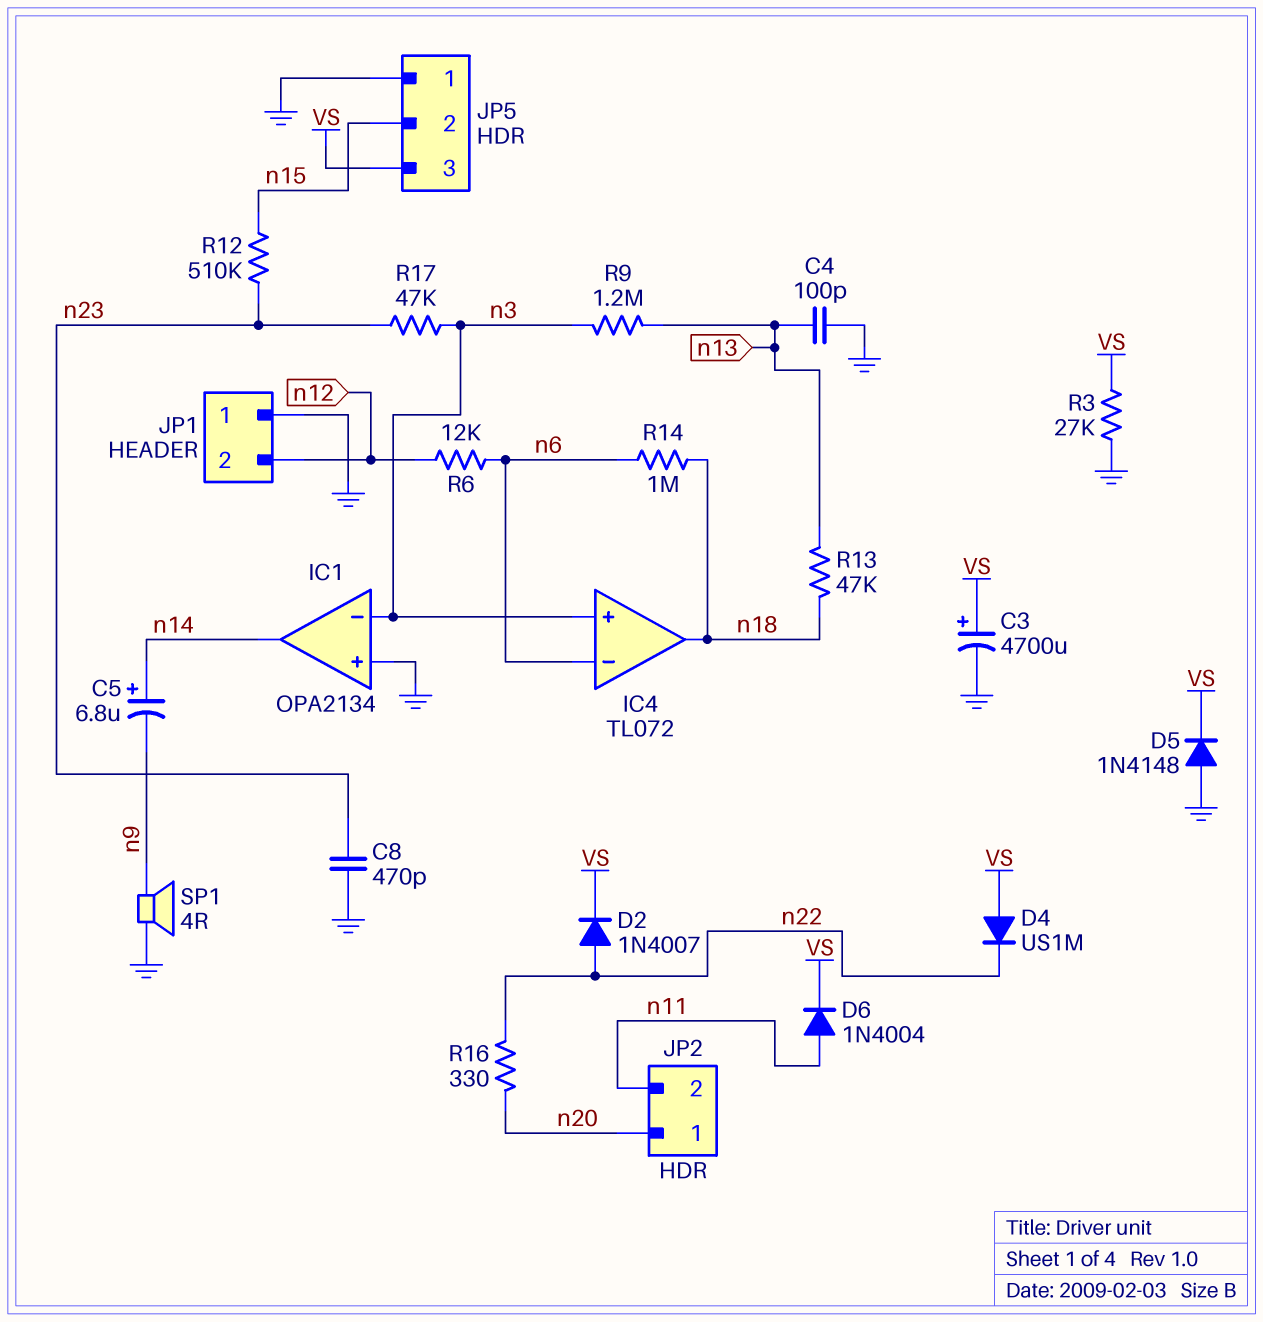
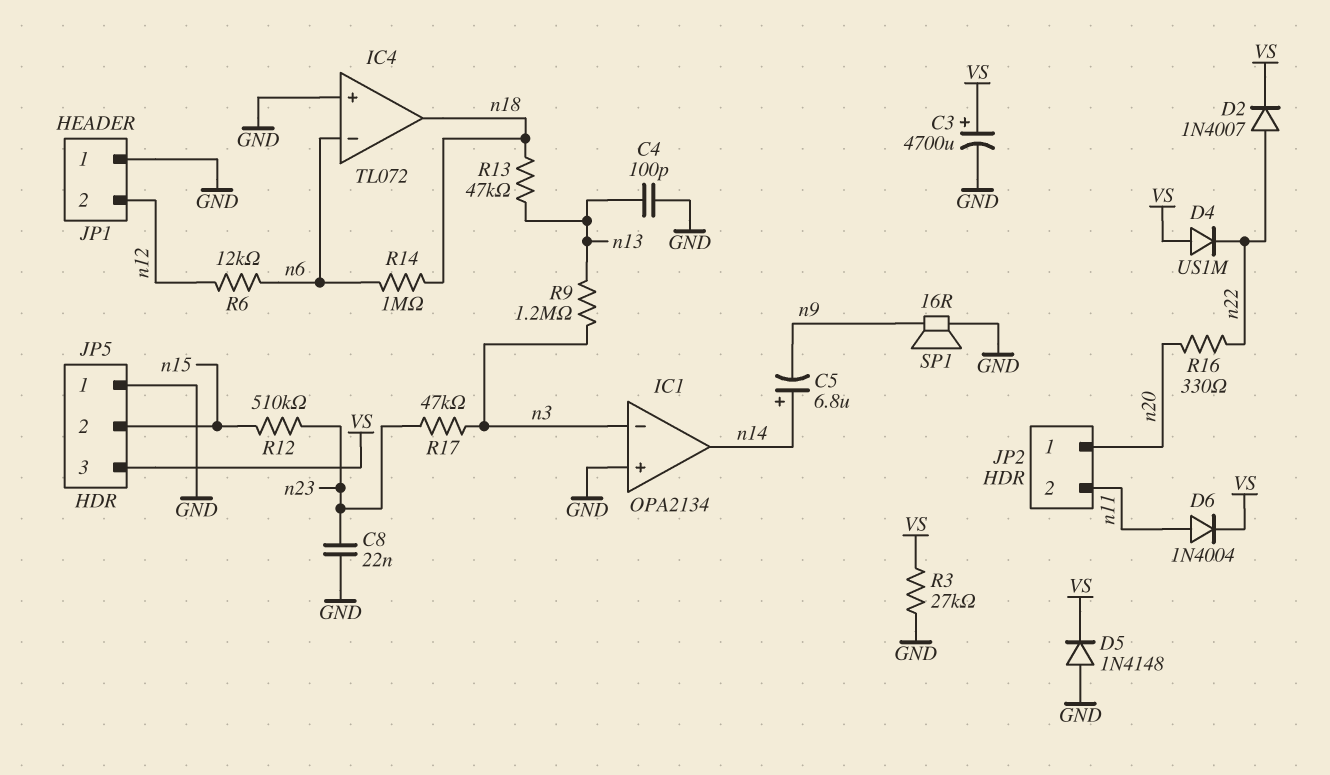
C8: 470pF (GND, n23) -> 22nF (GND, n23)
IC4 pin in+: n3 -> GND
SP1: speaker 4R (GND, n9) -> speaker 16R (GND, n9)

